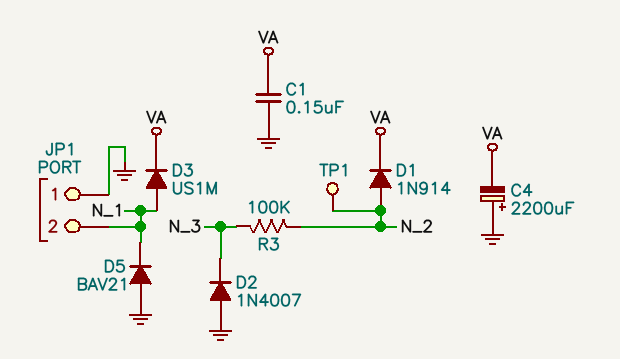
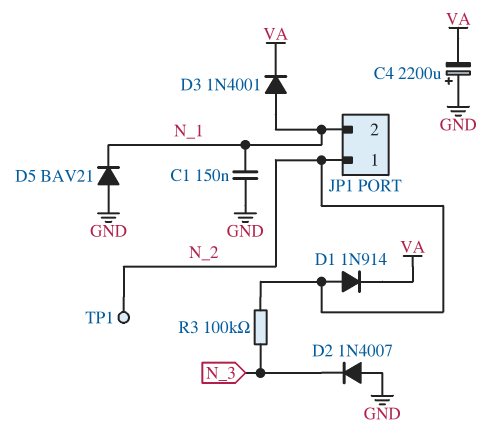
C1: 150nF (GND, VA) -> 150nF (GND, N_1)
D3: diode US1M (A N_1, K VA) -> diode 1N4001 (A N_1, K VA)
JP1 pin 1: GND -> N_2

